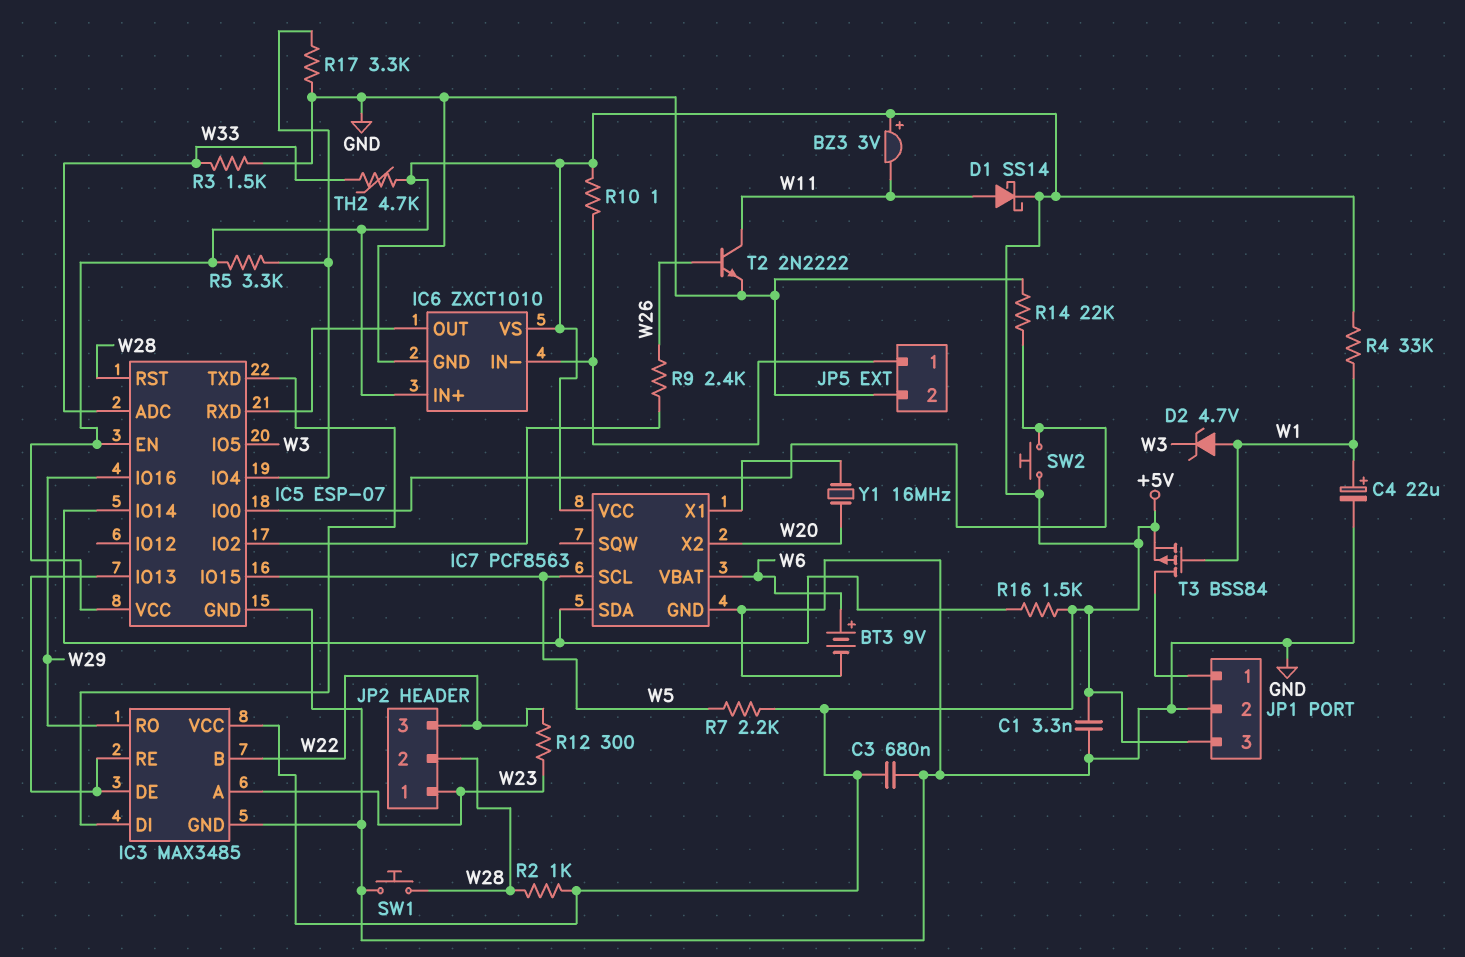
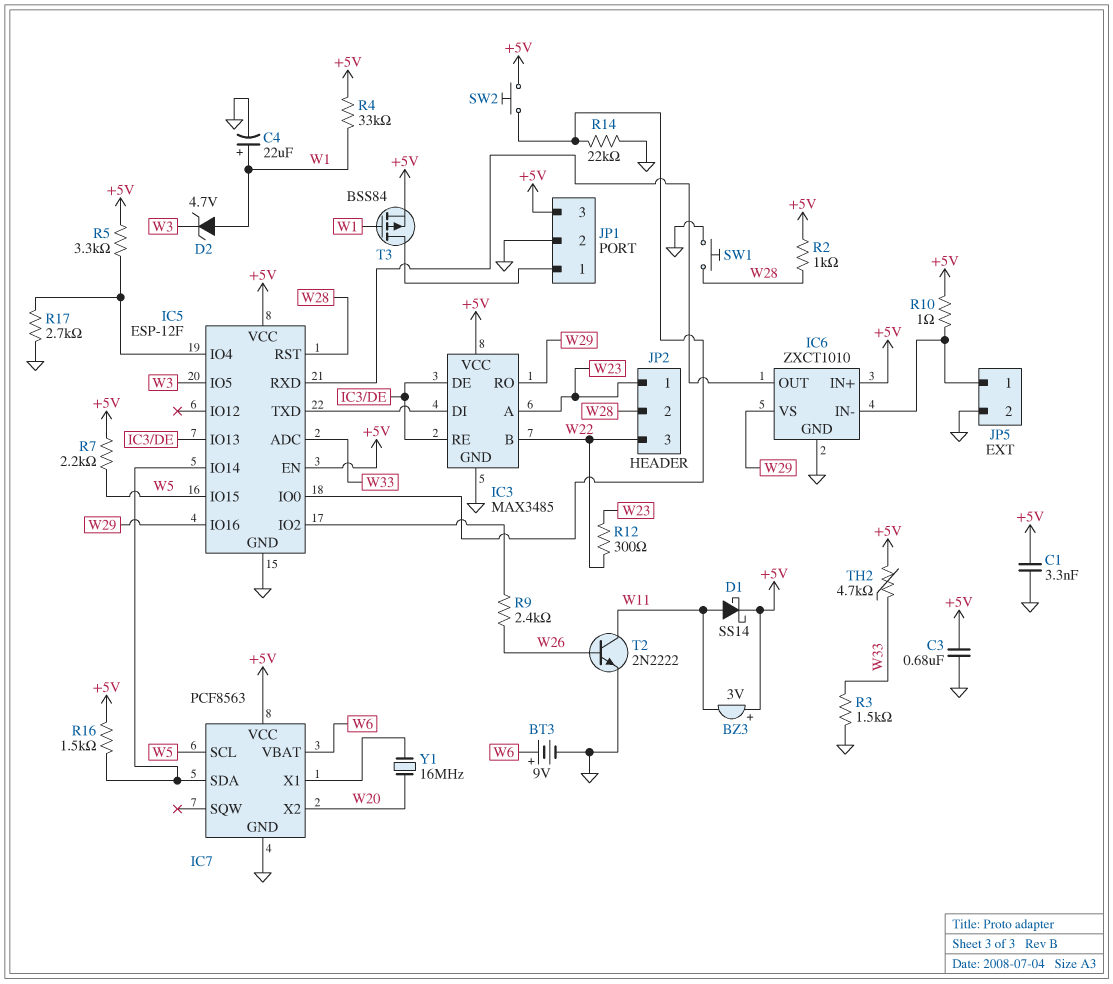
IC5: ESP-07 -> ESP-12F
IC6 pin VS: +5V -> W29
R17: 3.3k (GND, IC5/IO4) -> 2.7k (GND, IC5/IO4)

